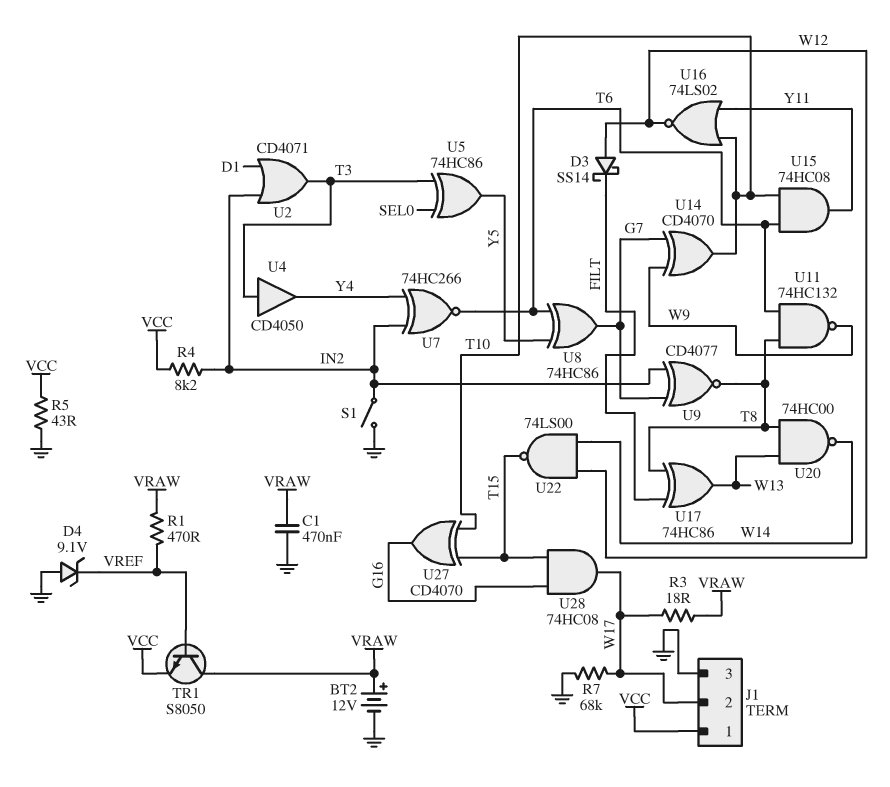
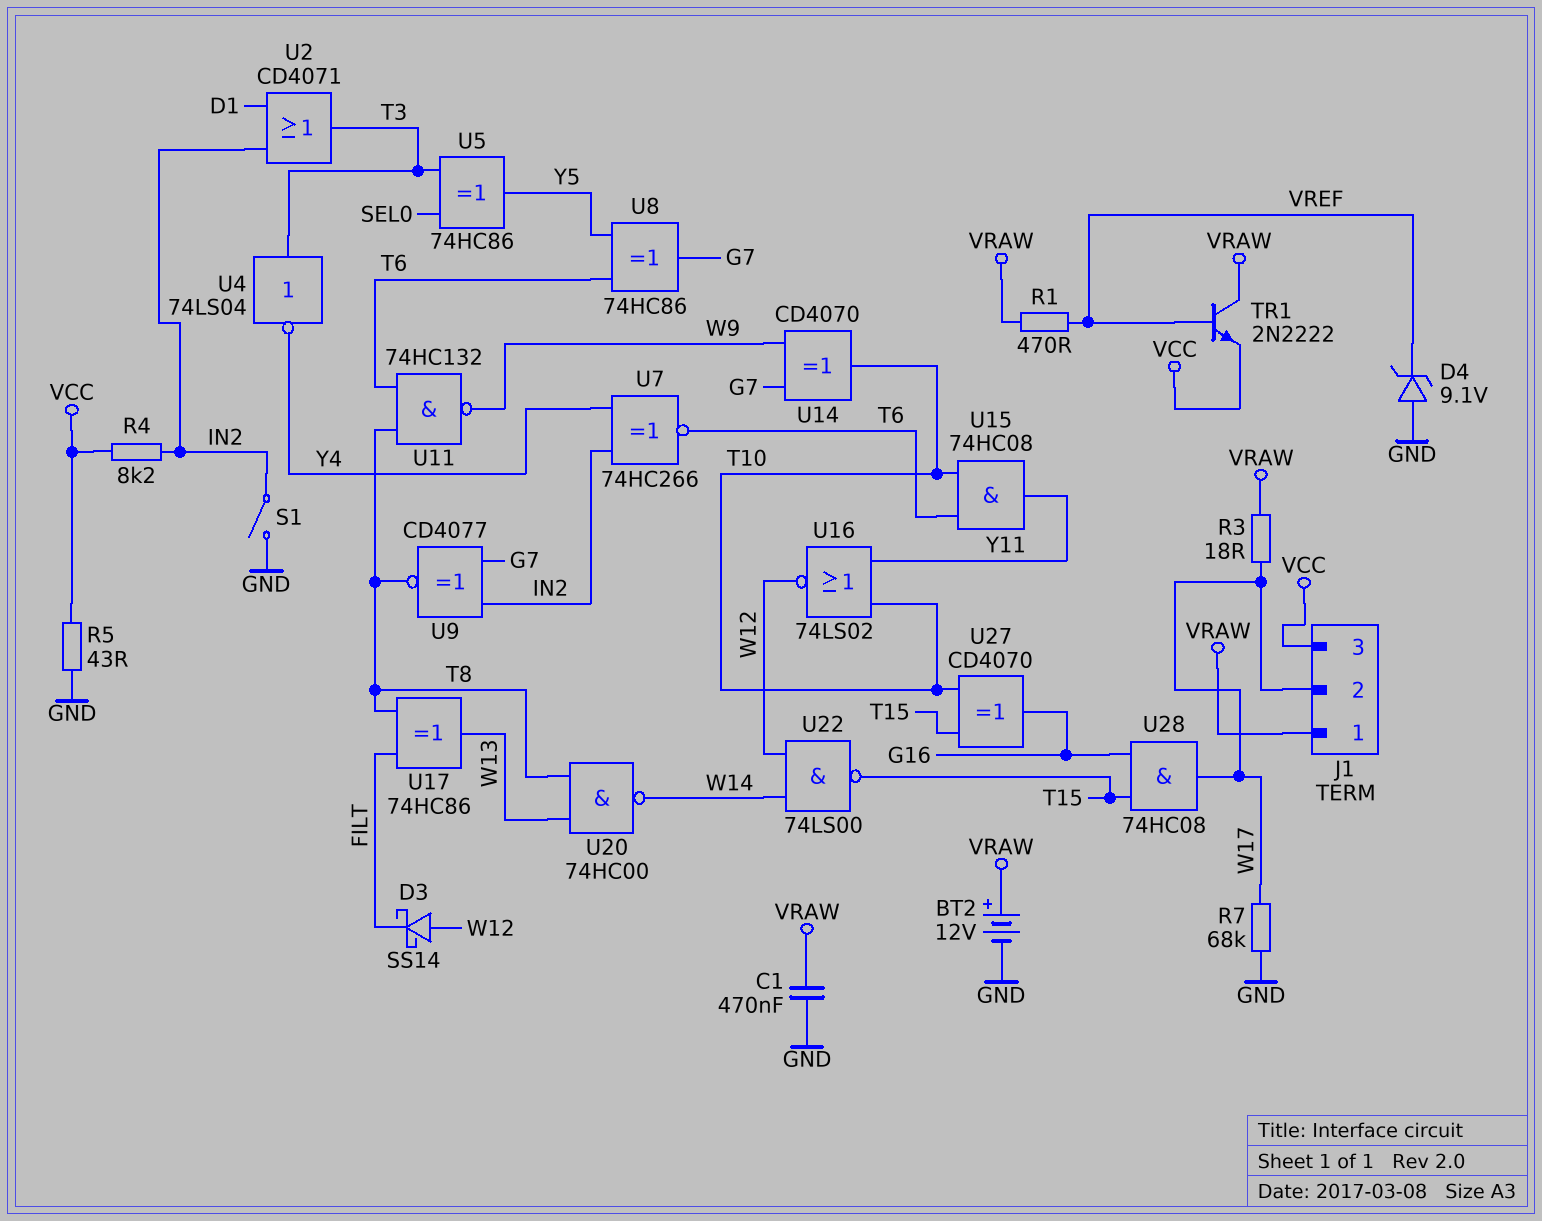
J1 pin 1: VCC -> VRAW
J1 pin 3: GND -> VCC
TR1: NPN S8050 (B VREF, C VRAW, E VCC) -> NPN 2N2222 (B VREF, C VRAW, E VCC)
U4: buffer CD4050 (in T3, out Y4) -> NOT 74LS04 (in T3, out Y4)

